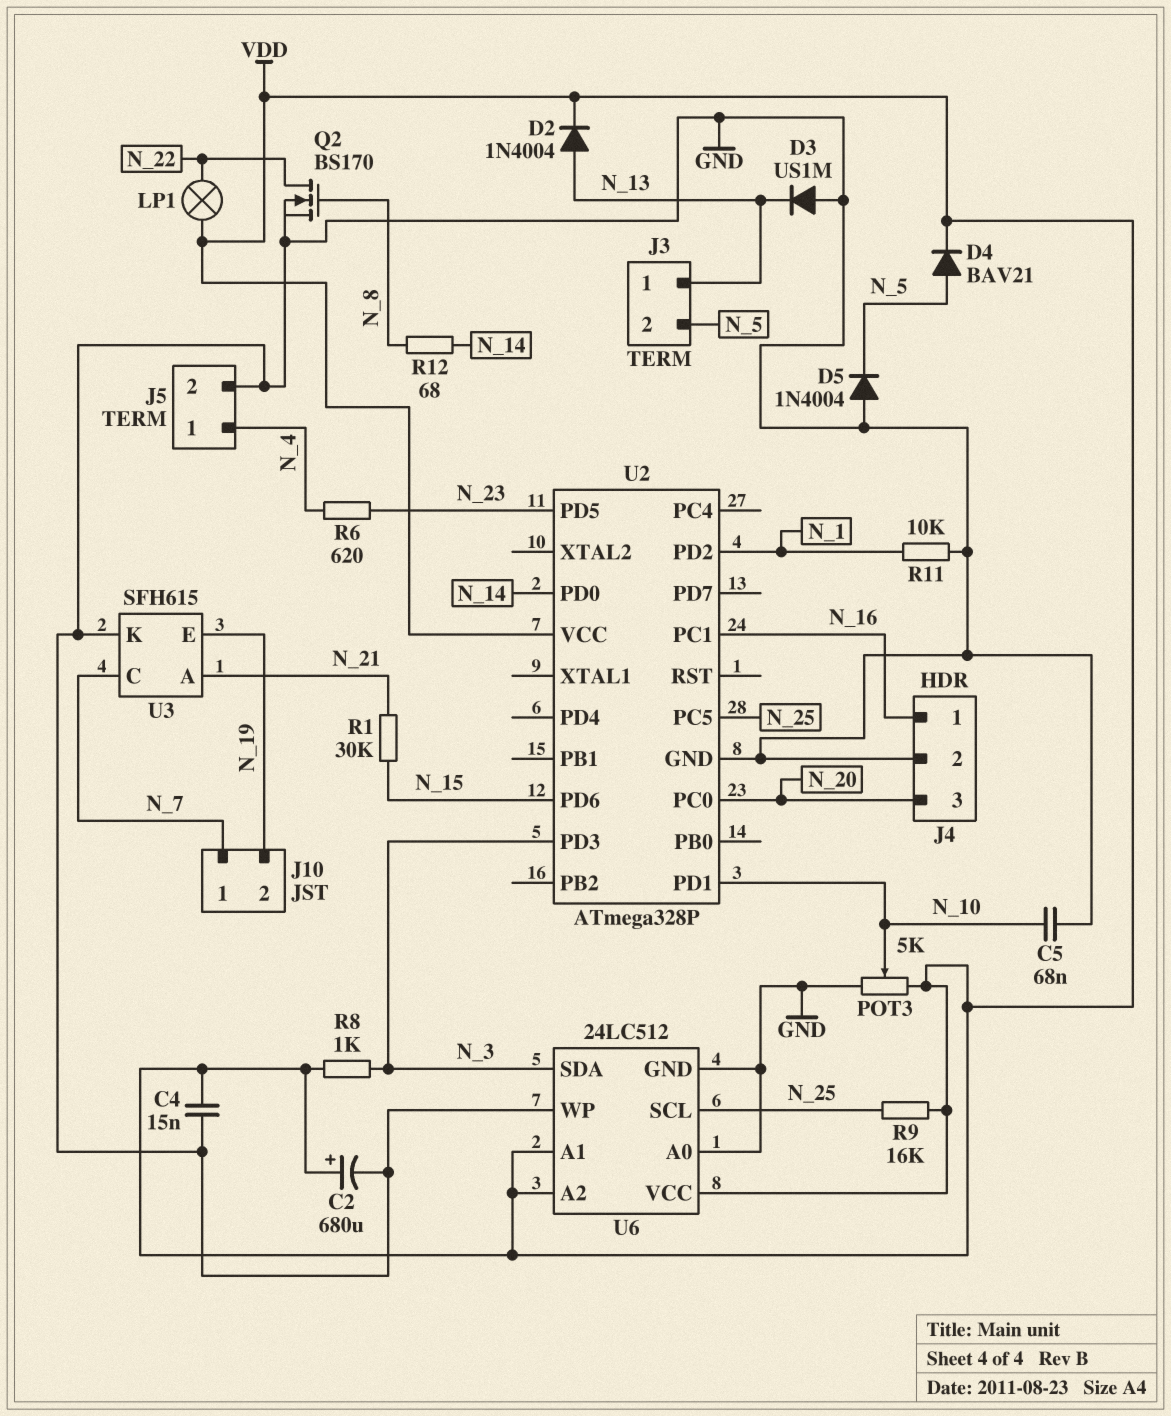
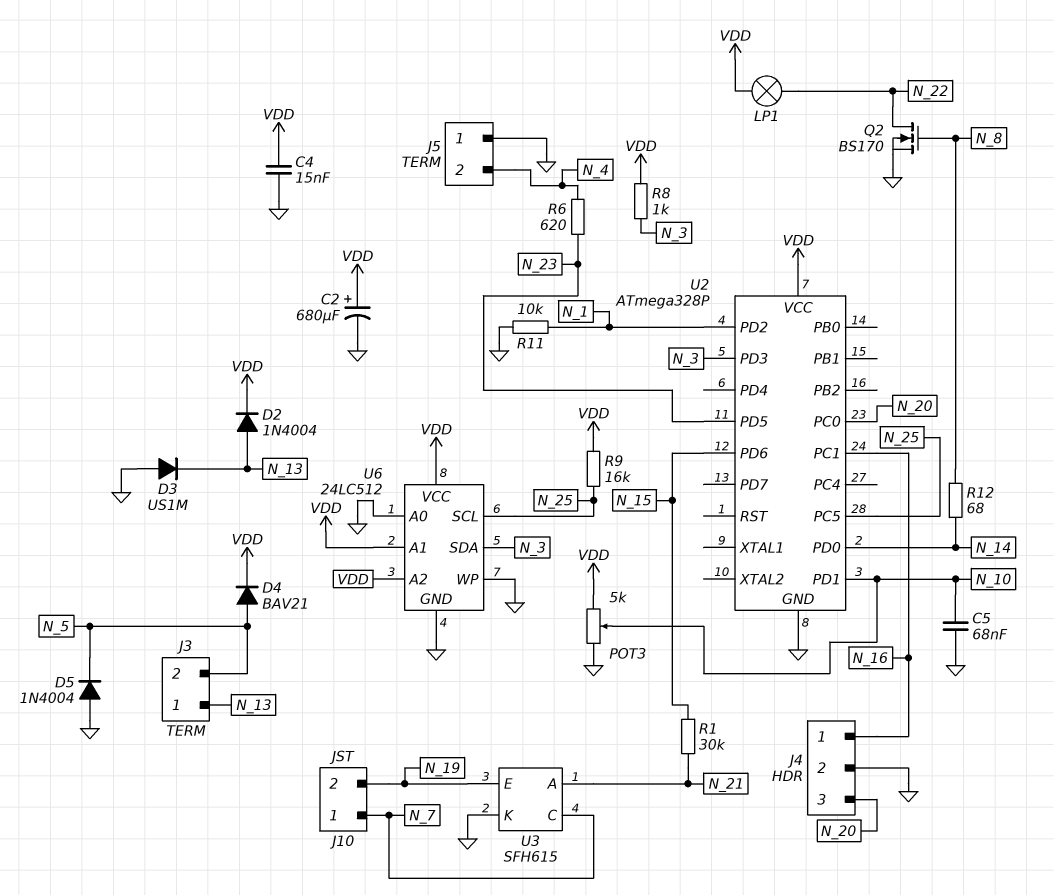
J5 pin 1: N_4 -> GND
J5 pin 2: GND -> N_4

